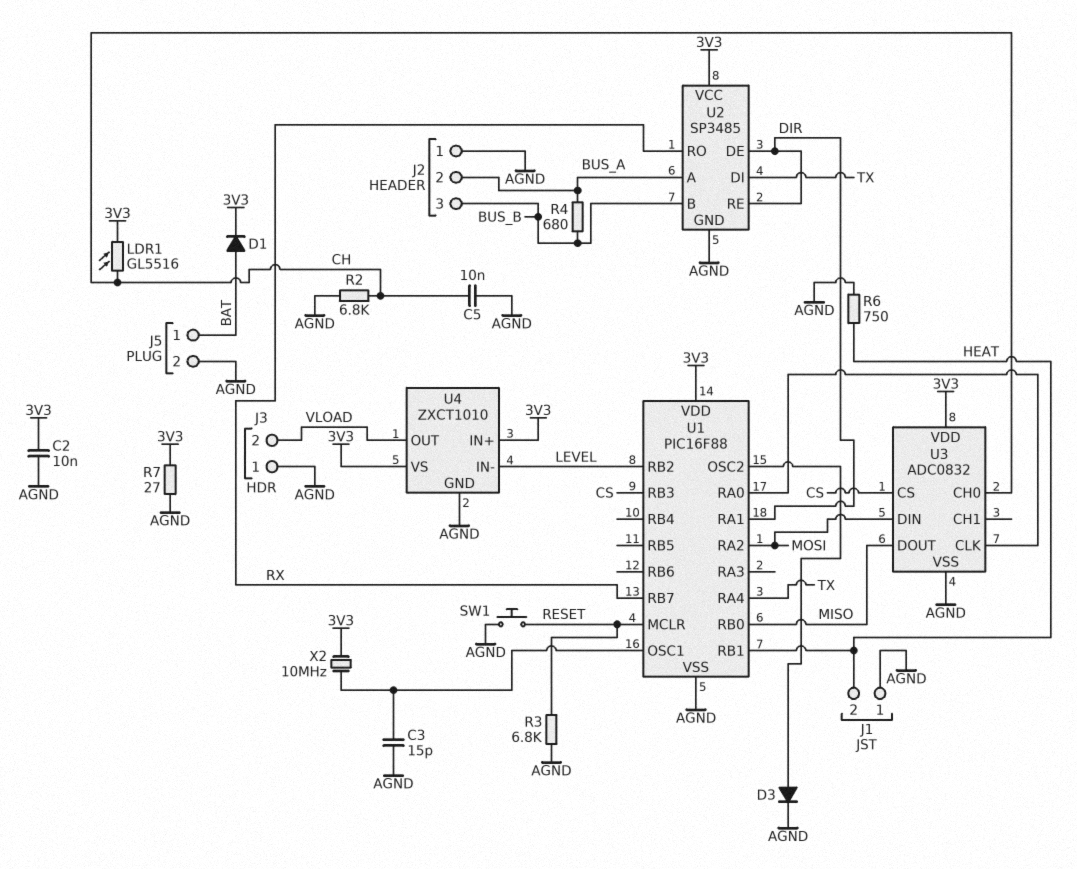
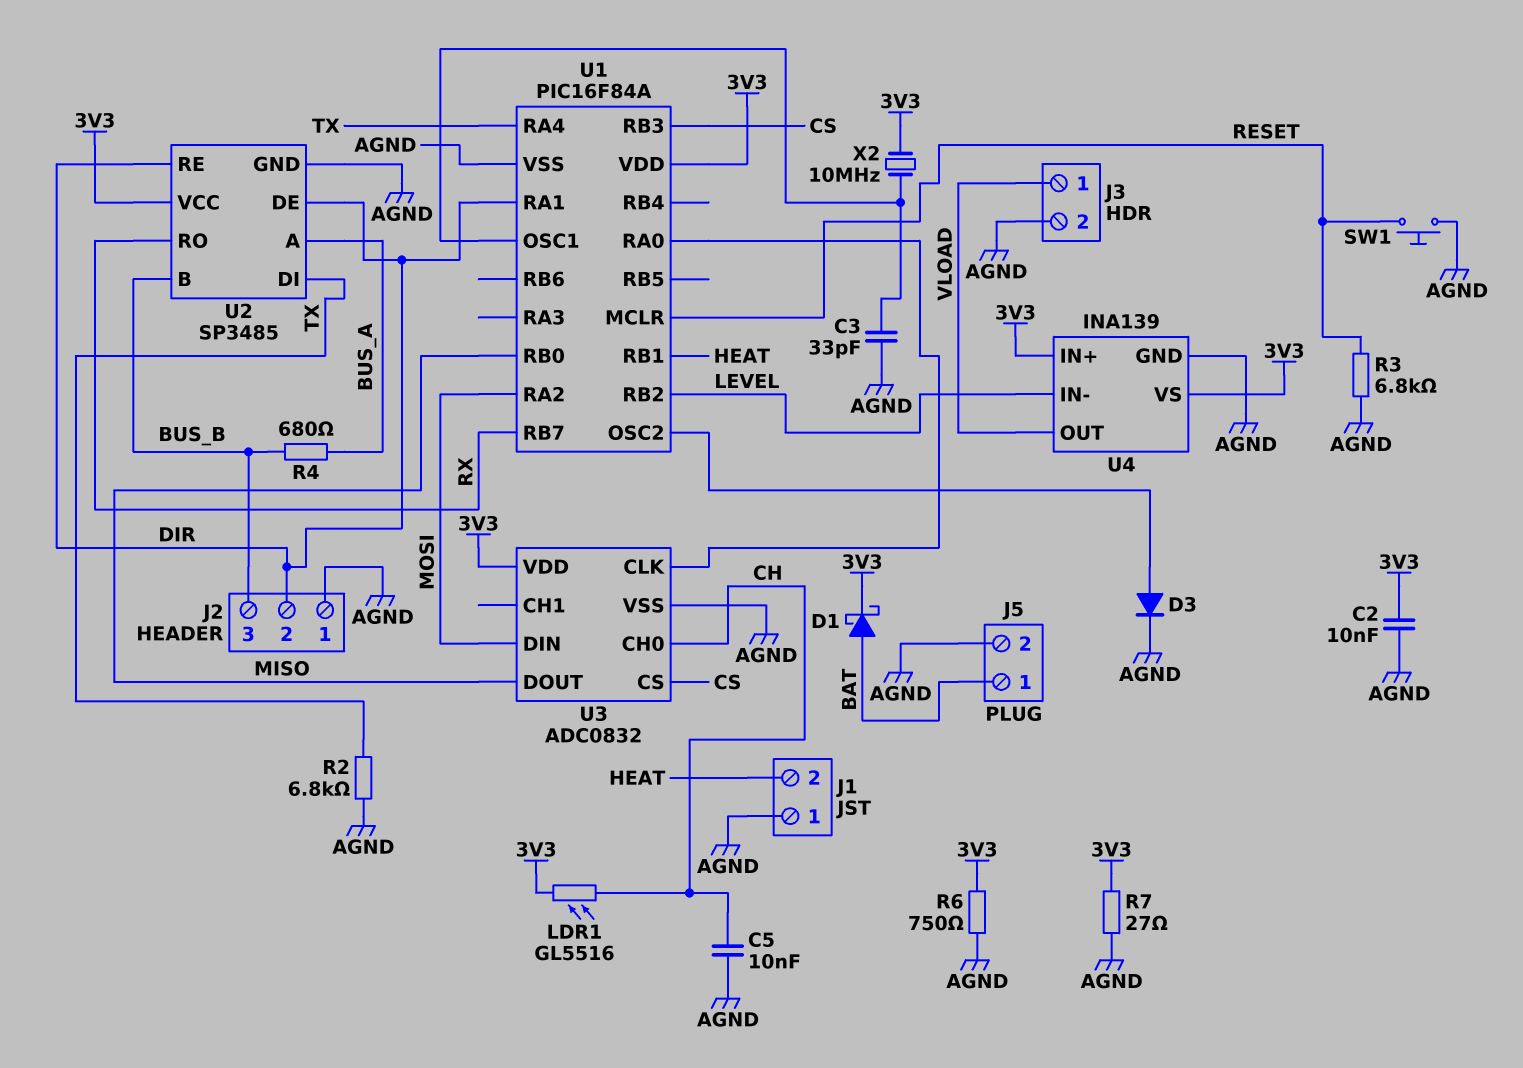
C3: 15pF (AGND, U1/OSC1) -> 33pF (AGND, U1/OSC1)
D1: diode (A BAT, K 3V3) -> schottky (A BAT, K 3V3)
J2 pin 2: BUS_A -> DIR
J3 pin 1: AGND -> VLOAD
J3 pin 2: VLOAD -> AGND
R2: 6.8k (AGND, CH) -> 6.8k (AGND, TX)
R6: 750 (AGND, HEAT) -> 750 (3V3, AGND)
U1: PIC16F88 -> PIC16F84A
U4: ZXCT1010 -> INA139

